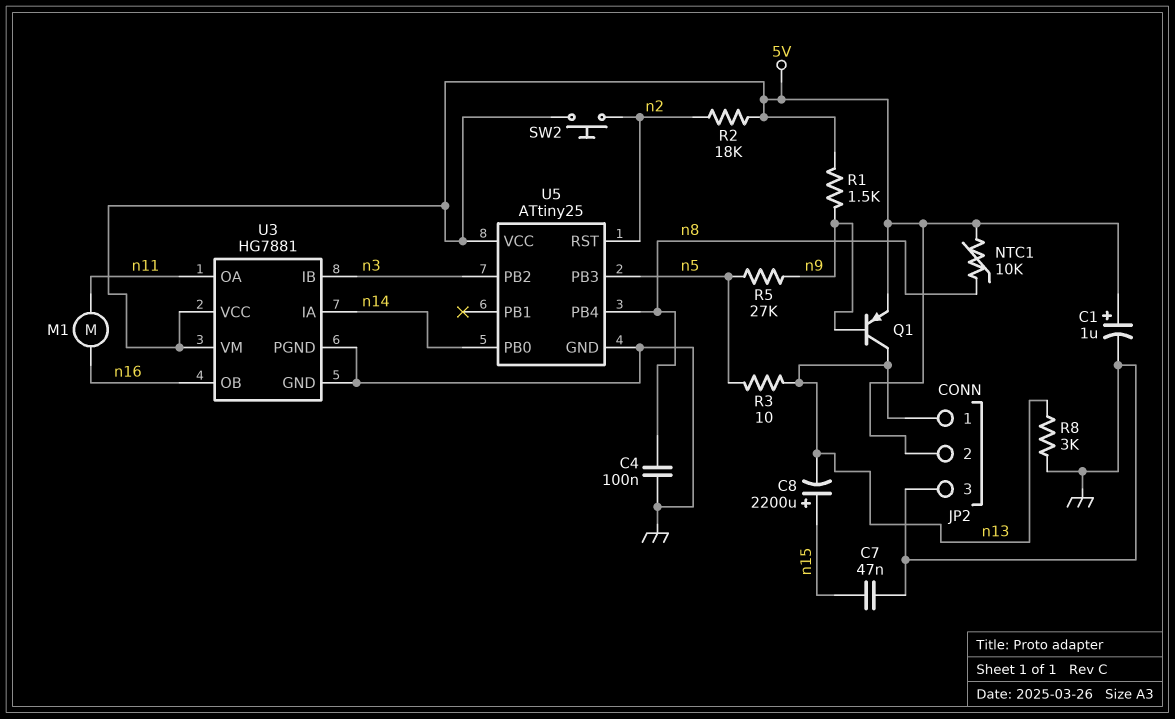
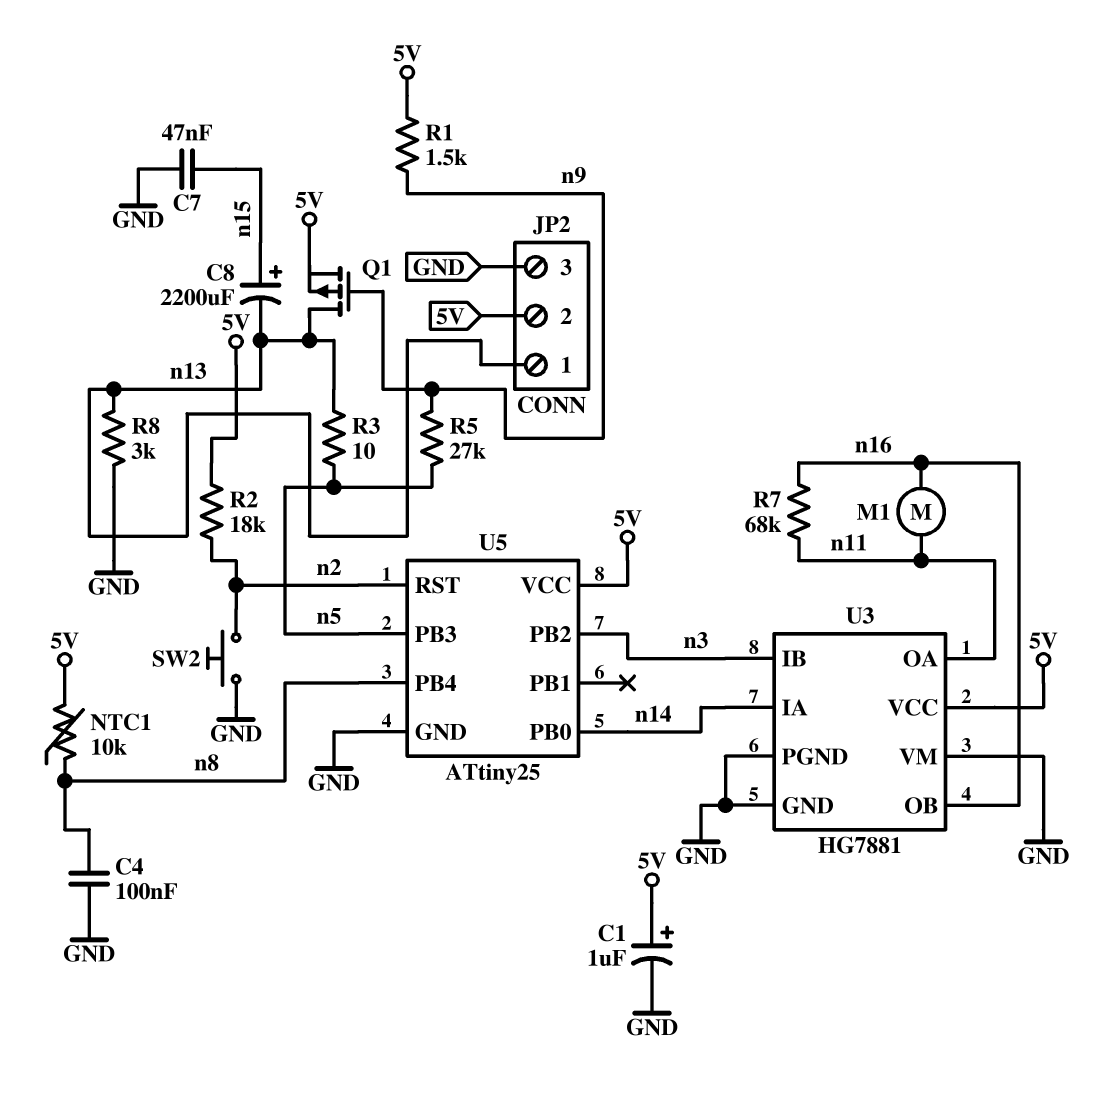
Q1: PNP (B n9, C n13, E 5V) -> PMOS (G n9, D n13, S 5V)
R7: none -> 68k (n11, n16)
SW2: button (5V, n2) -> button (GND, n2)
U3 pin VM: 5V -> GND

